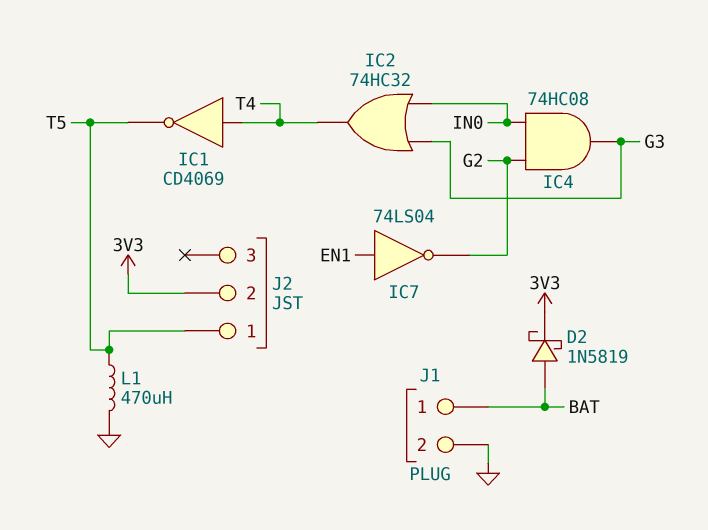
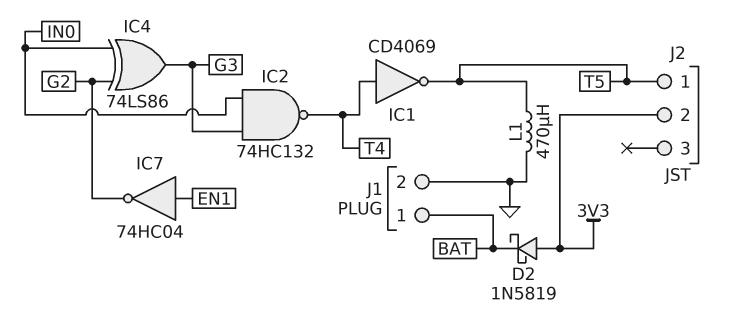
D2: schottky 1N5819 (A BAT, K 3V3) -> schottky 1N5819 (A 3V3, K BAT)
IC2: OR 74HC32 (in G3, in IN0, out T4) -> NAND 74HC132 (in G3, in IN0, out T4)
IC4: AND 74HC08 (in G2, in IN0, out G3) -> XOR 74LS86 (in G2, in IN0, out G3)
IC7: NOT 74LS04 (in EN1, out G2) -> NOT 74HC04 (in EN1, out G2)

